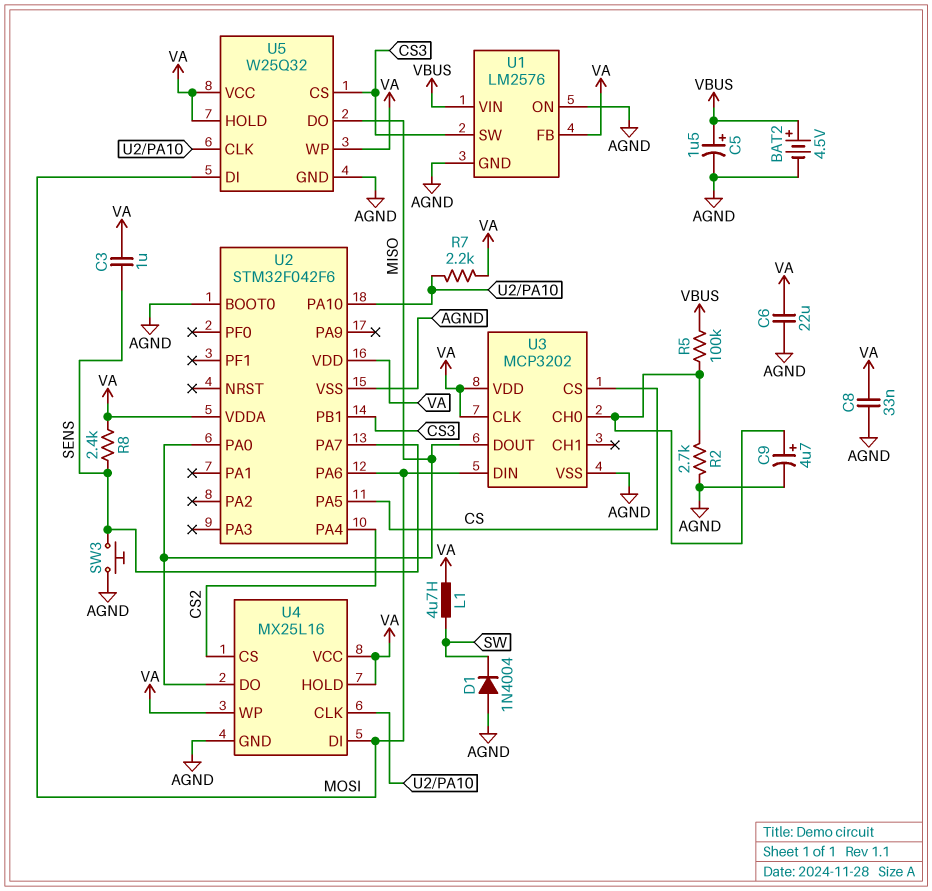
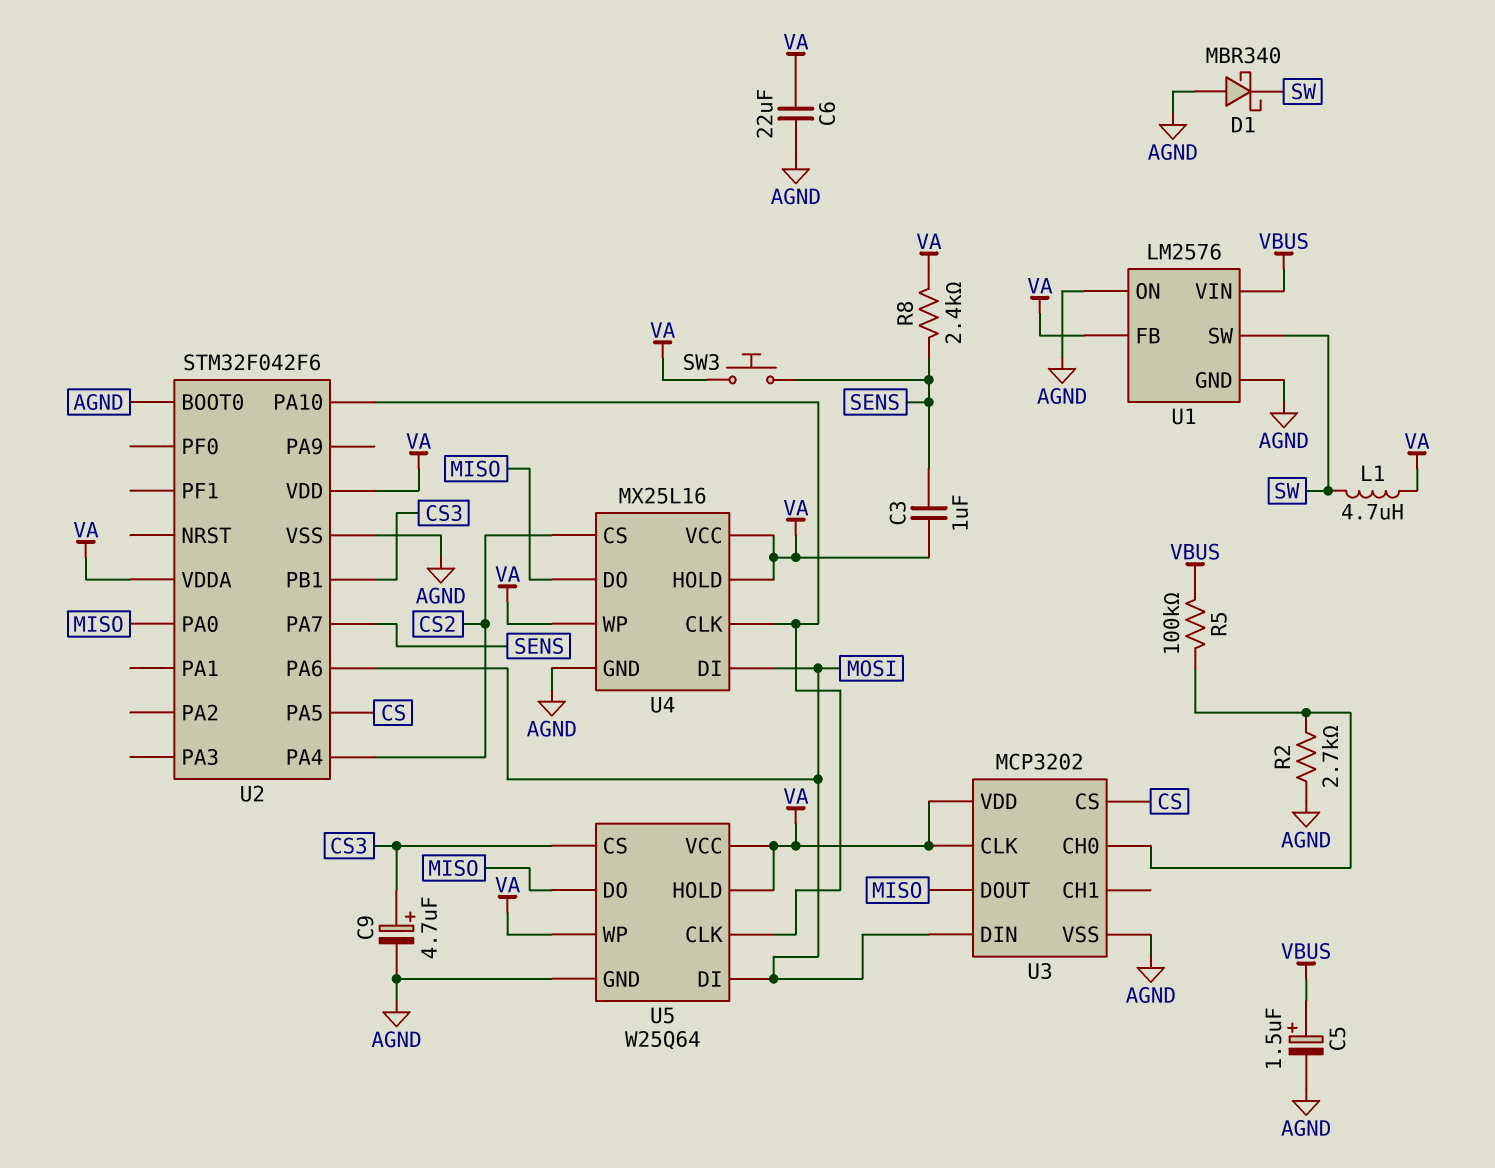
BAT2: 4.5V (plus VBUS, minus AGND) -> none
C8: 33nF (AGND, VA) -> none
C9: 4.7uF (plus U3/CH0, minus AGND) -> 4.7uF (plus CS3, minus AGND)
D1: diode 1N4004 (A AGND, K SW) -> schottky MBR340 (A AGND, K SW)
R7: 2.2k (U2/PA10, VA) -> none
SW3: button (AGND, SENS) -> button (SENS, VA)
U1 pin SW: CS3 -> SW
U5: W25Q32 -> W25Q64

